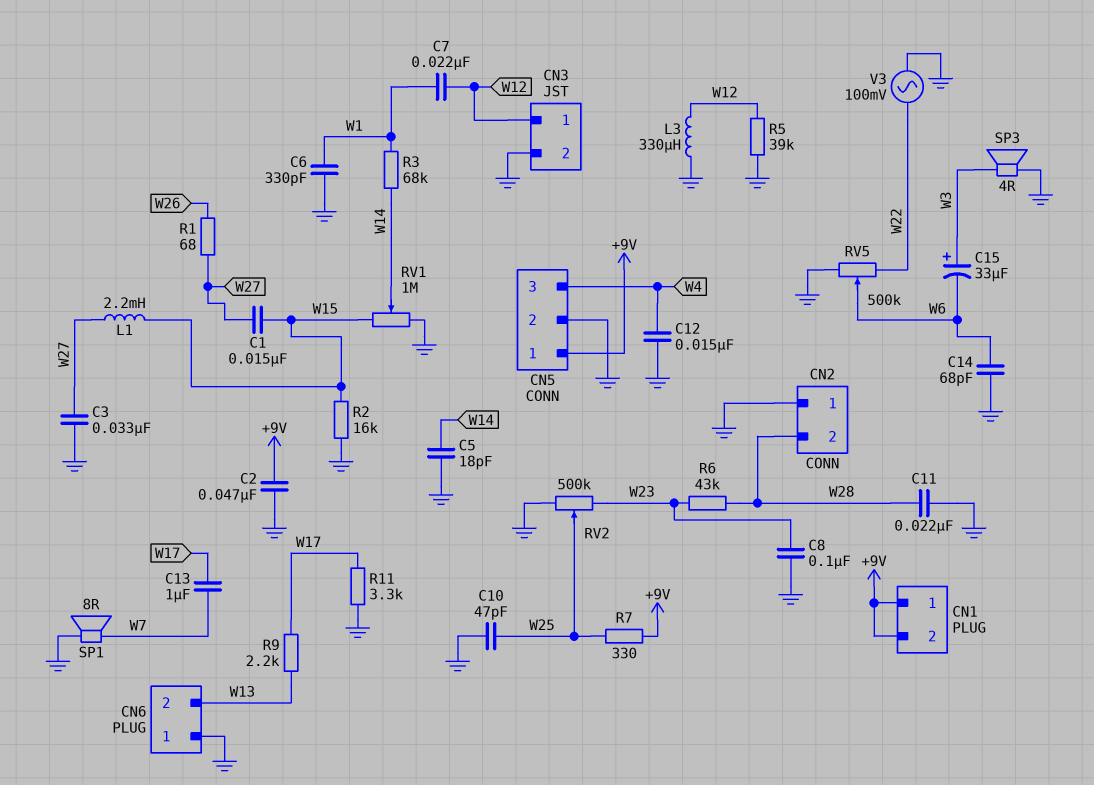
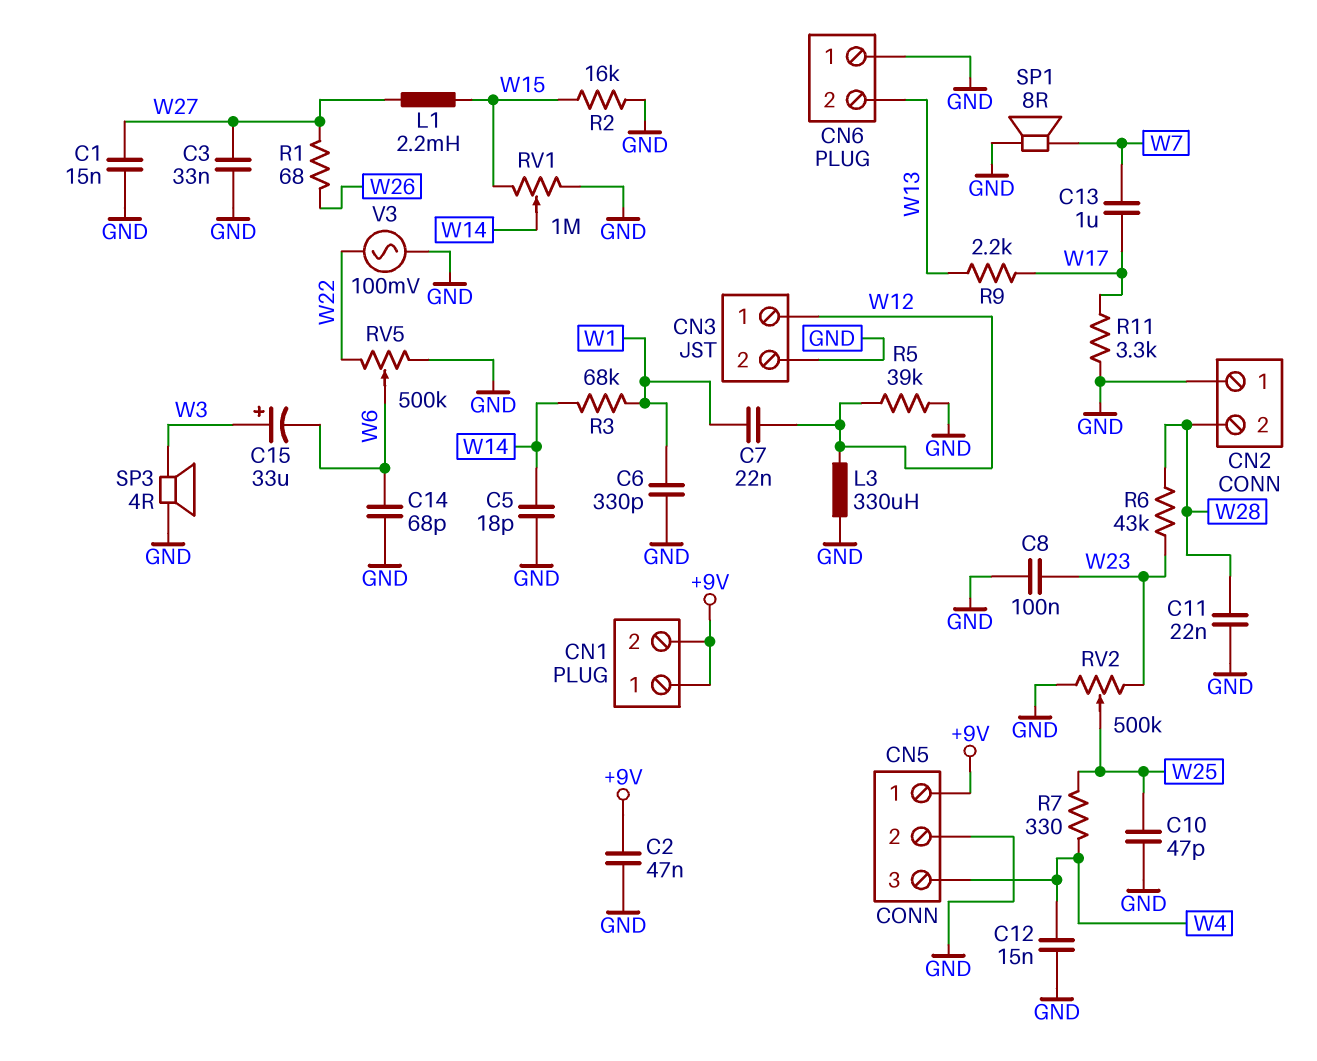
C1: 15nF (W15, W27) -> 15nF (GND, W27)
R7: 330 (+9V, W25) -> 330 (W4, W25)

